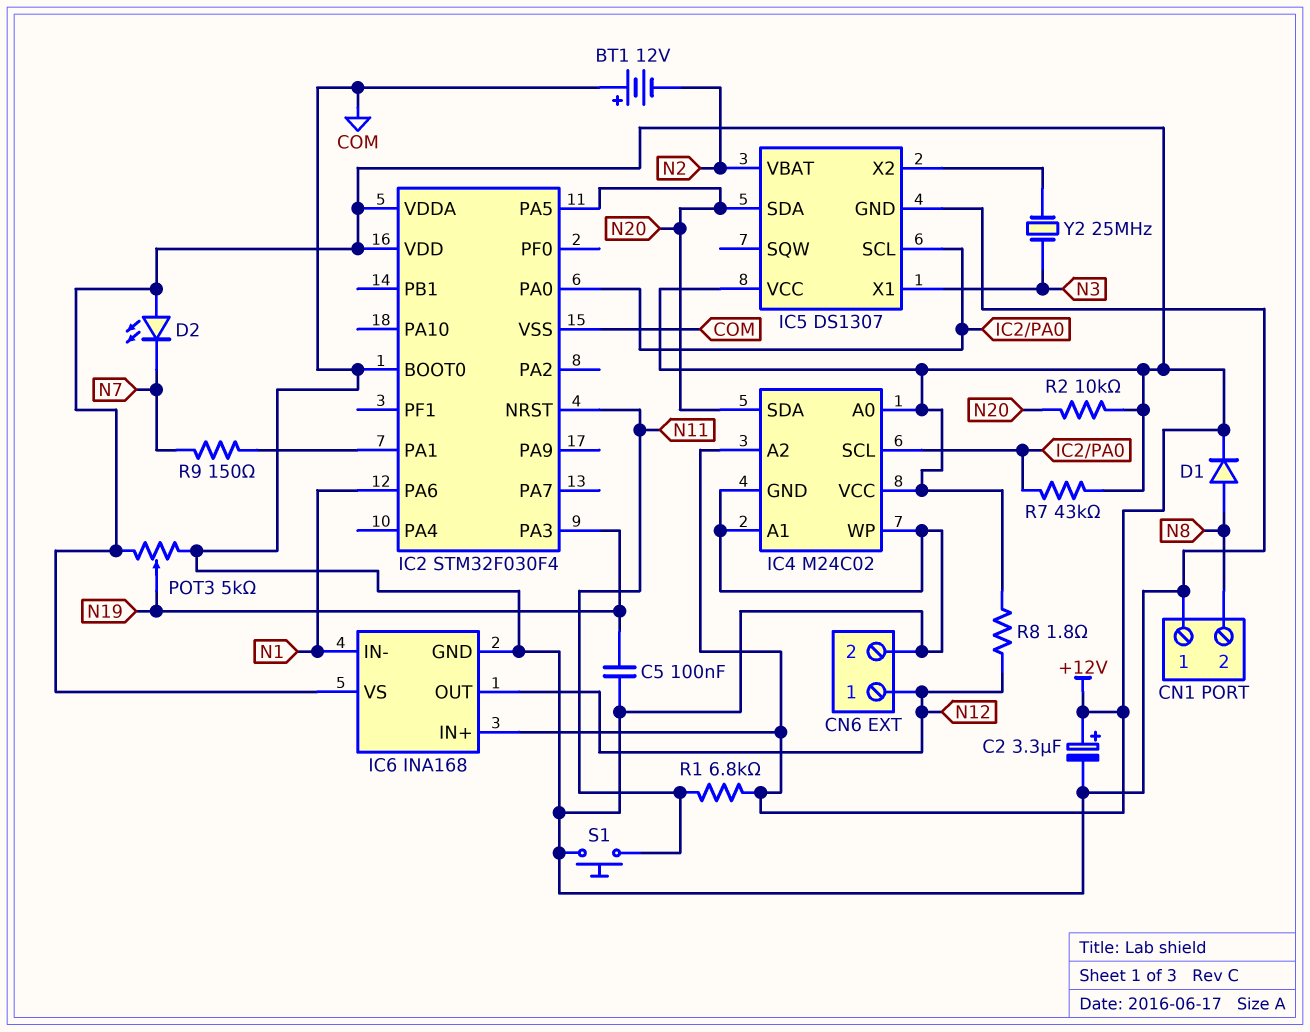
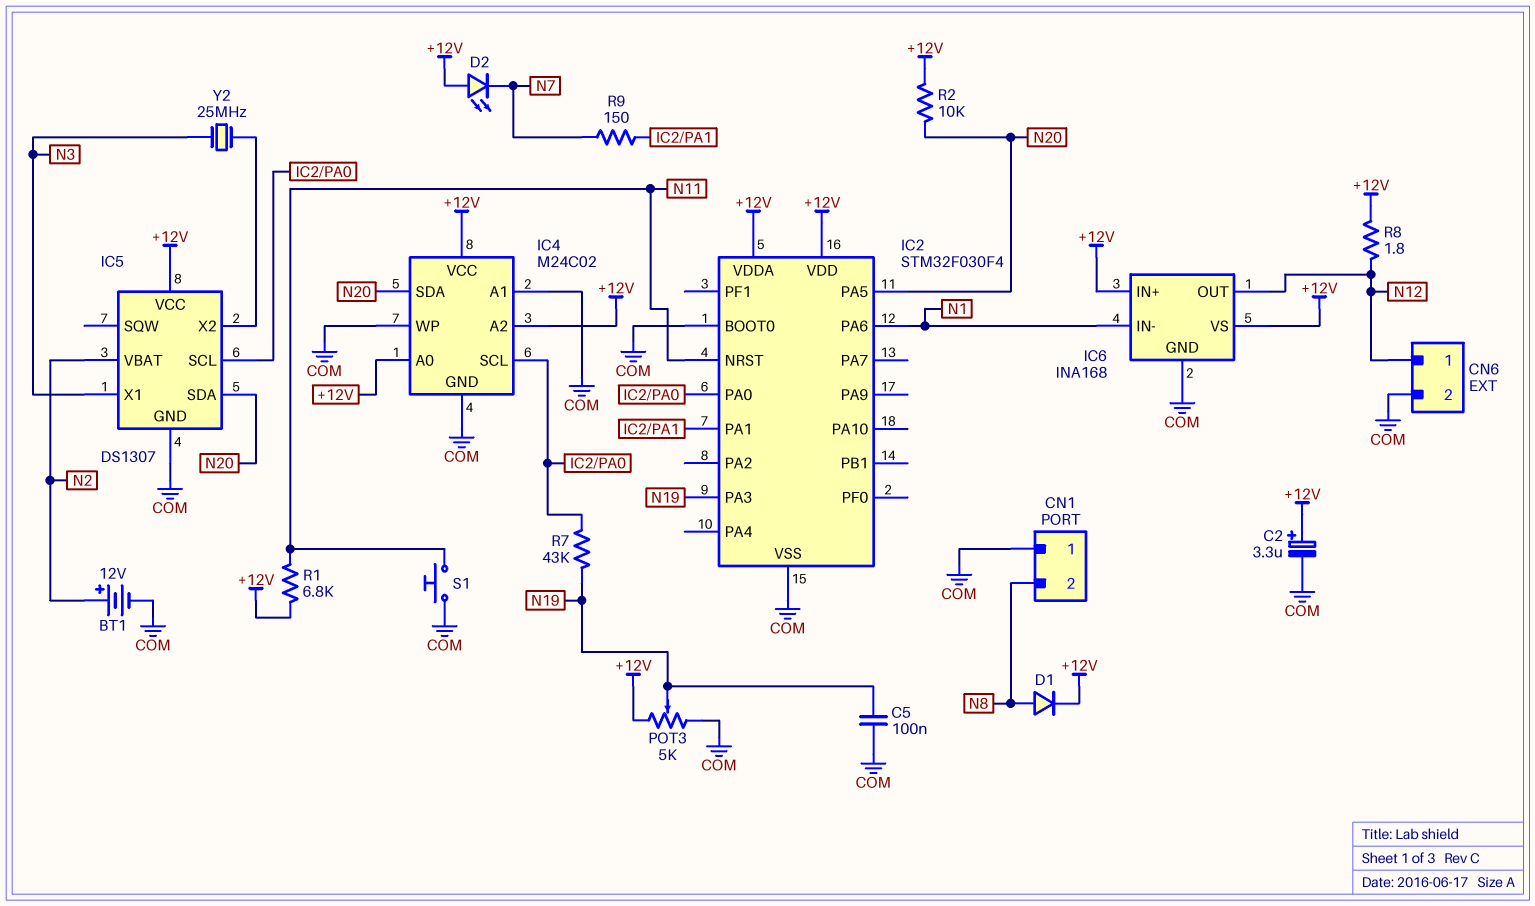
BT1: 12V (plus COM, minus N2) -> 12V (plus N2, minus COM)
R7: 43k (+12V, IC2/PA0) -> 43k (IC2/PA0, N19)

